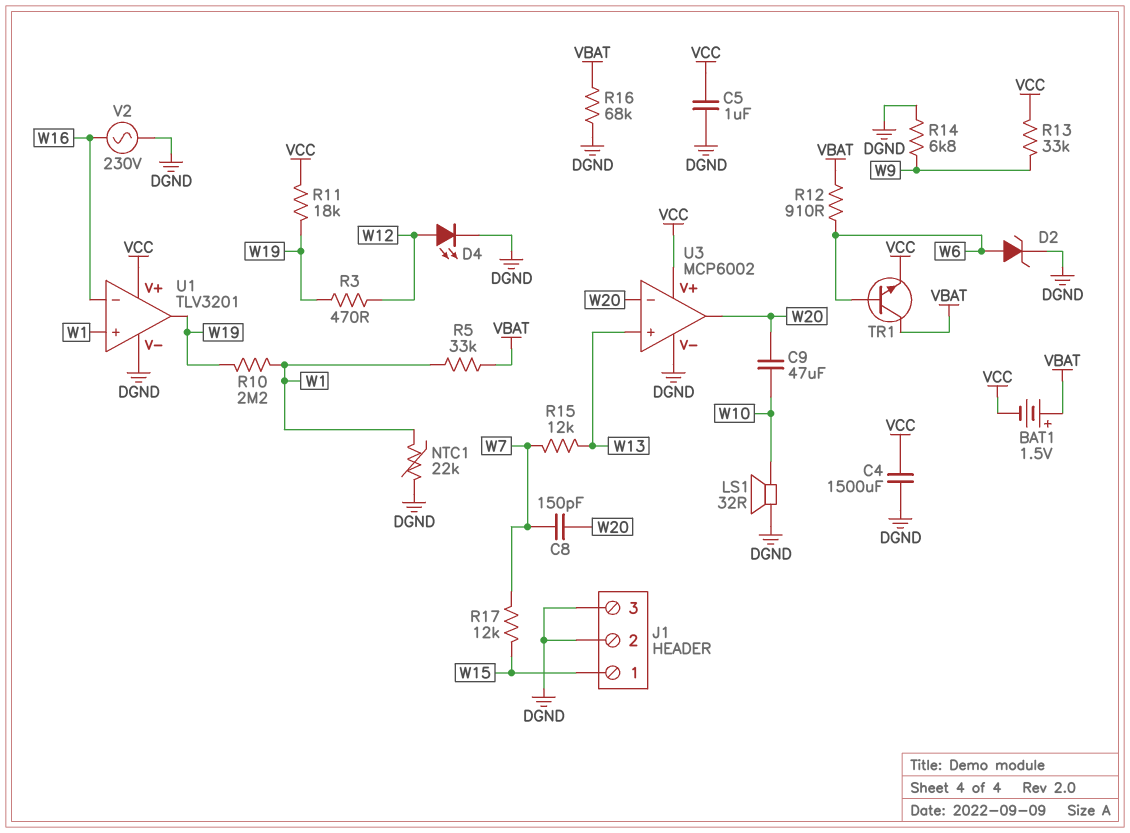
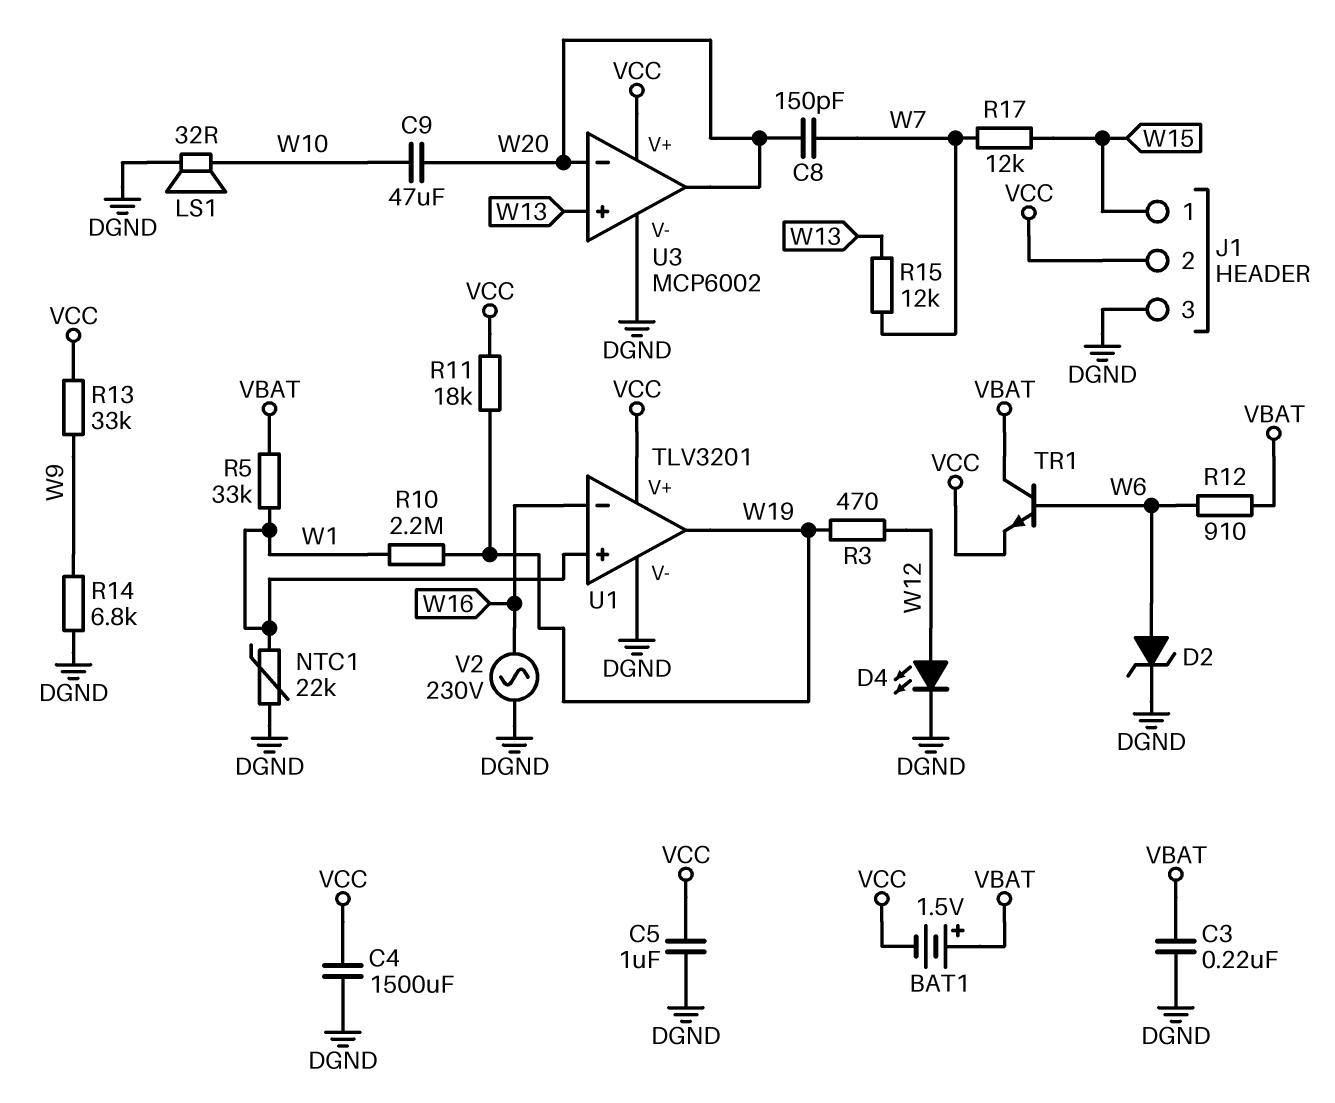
C3: none -> 220nF (DGND, VBAT)
J1 pin 2: DGND -> VCC
R16: 68k (DGND, VBAT) -> none

